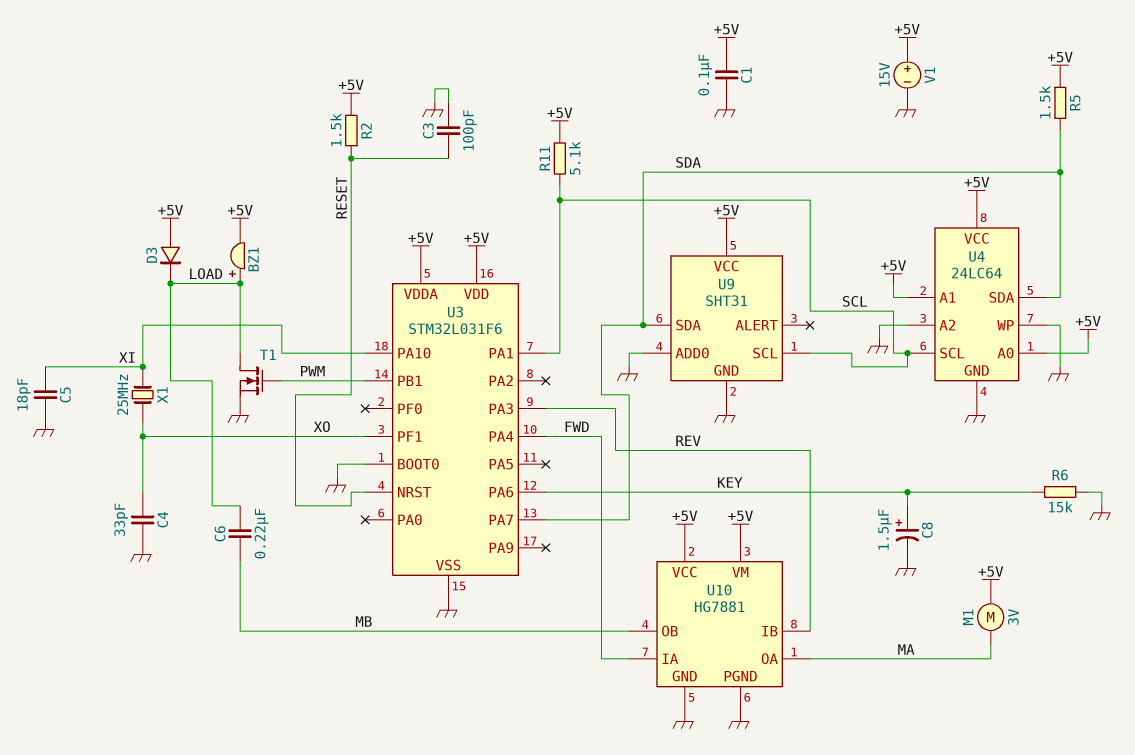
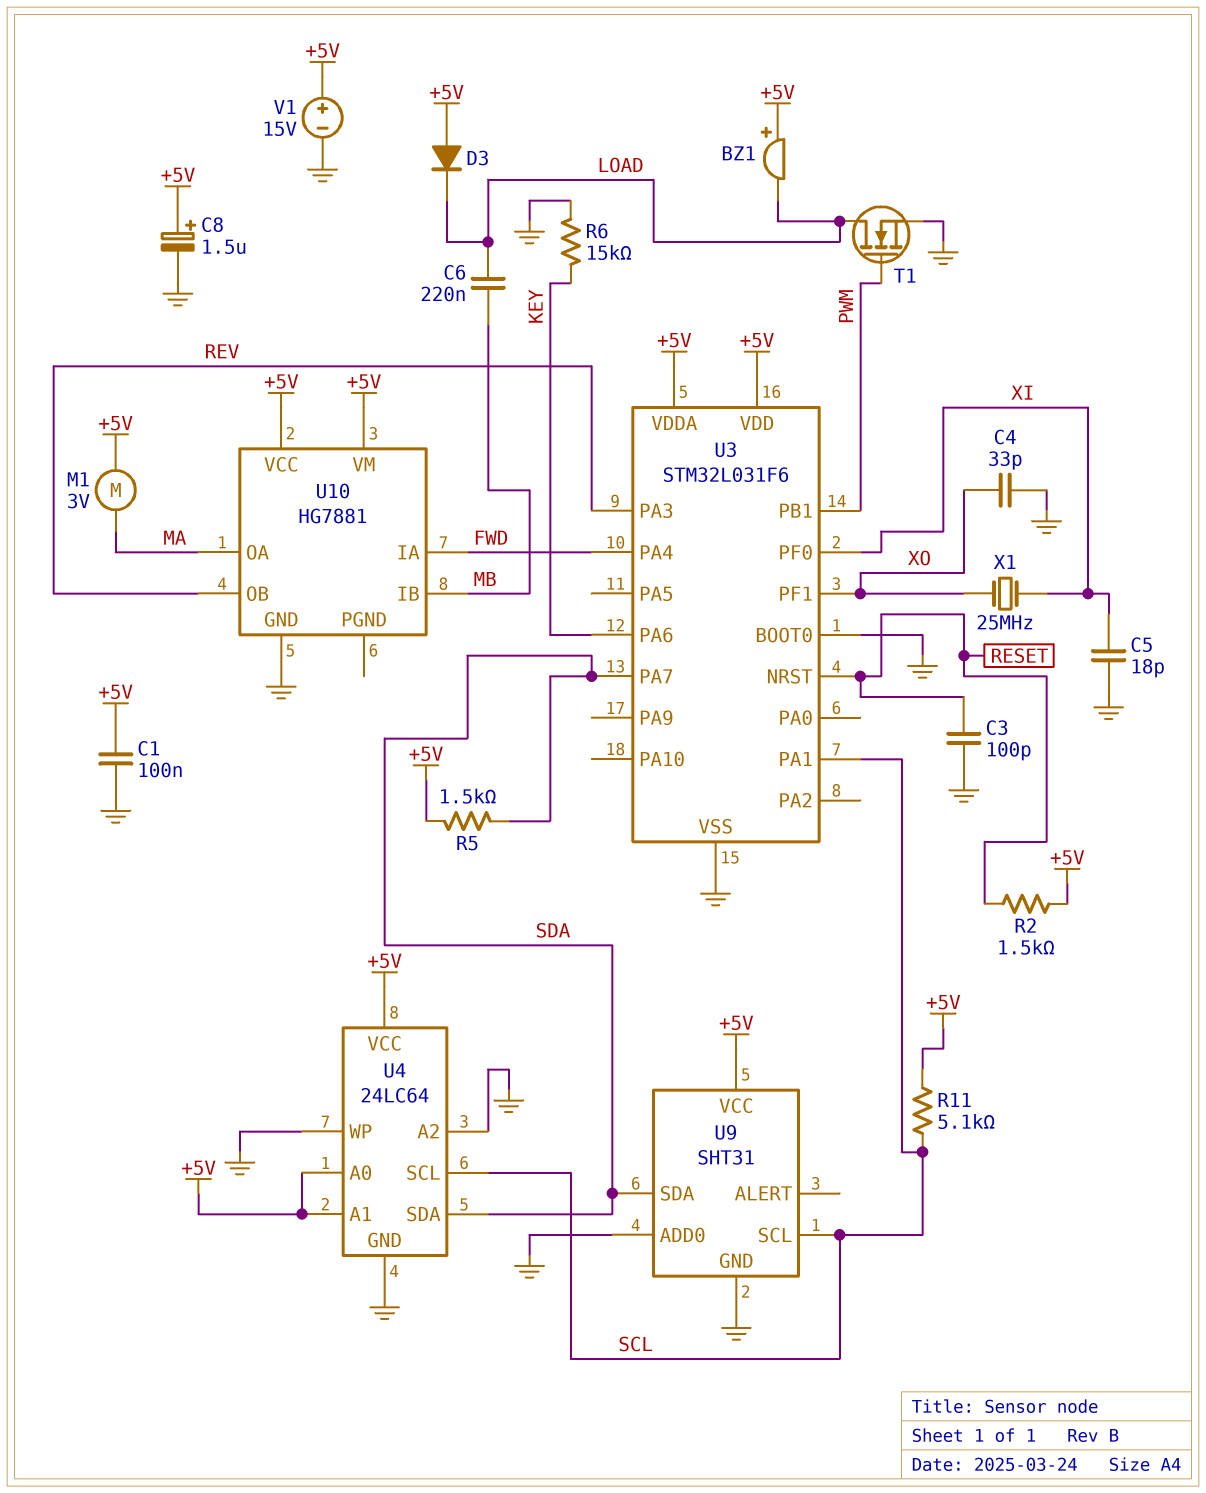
BZ1: buzzer (plus LOAD, minus +5V) -> buzzer (plus +5V, minus LOAD)
C8: 1.5uF (plus KEY, minus GND) -> 1.5uF (plus +5V, minus GND)
U3 pin PA10: XI -> none
U3 pin PF0: none -> XI
U10 pin IB: REV -> MB
U10 pin OB: MB -> REV
U10 pin PGND: GND -> none

